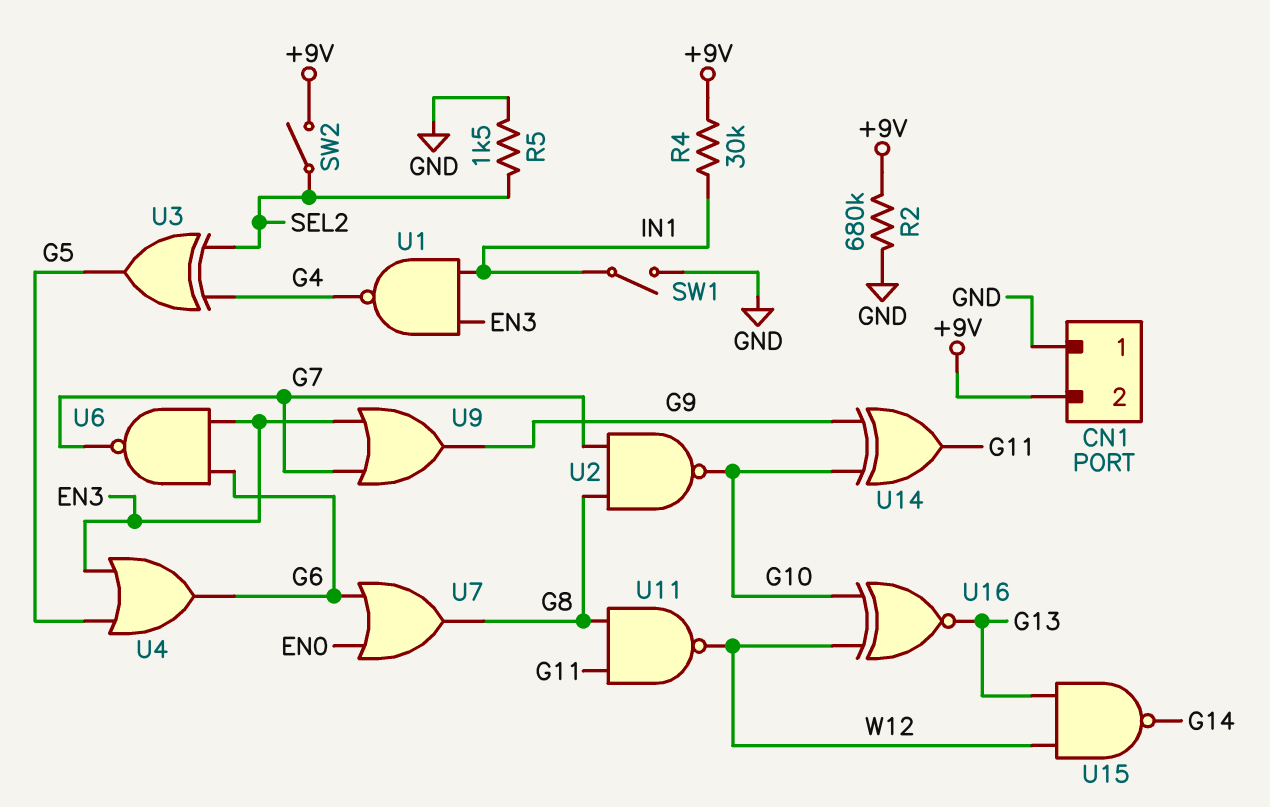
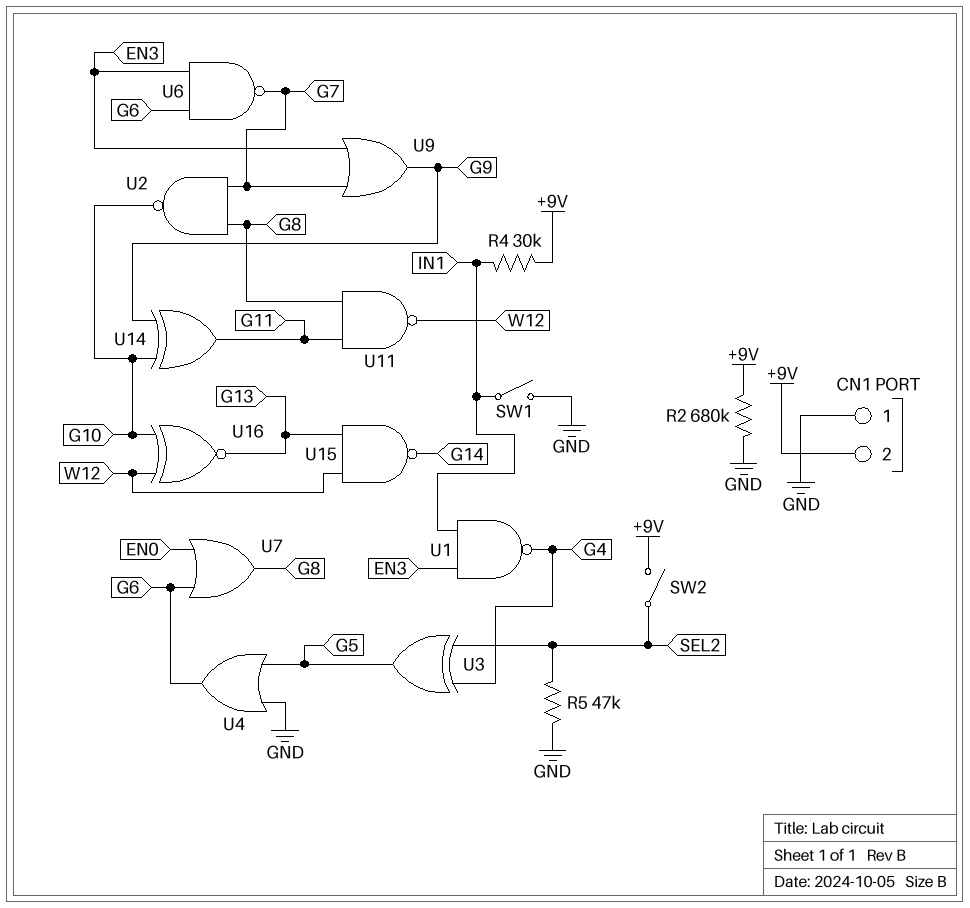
R5: 1.5k (GND, SEL2) -> 47k (GND, SEL2)
U4: OR (in EN3, in G5, out G6) -> OR (in G5, in GND, out G6)

